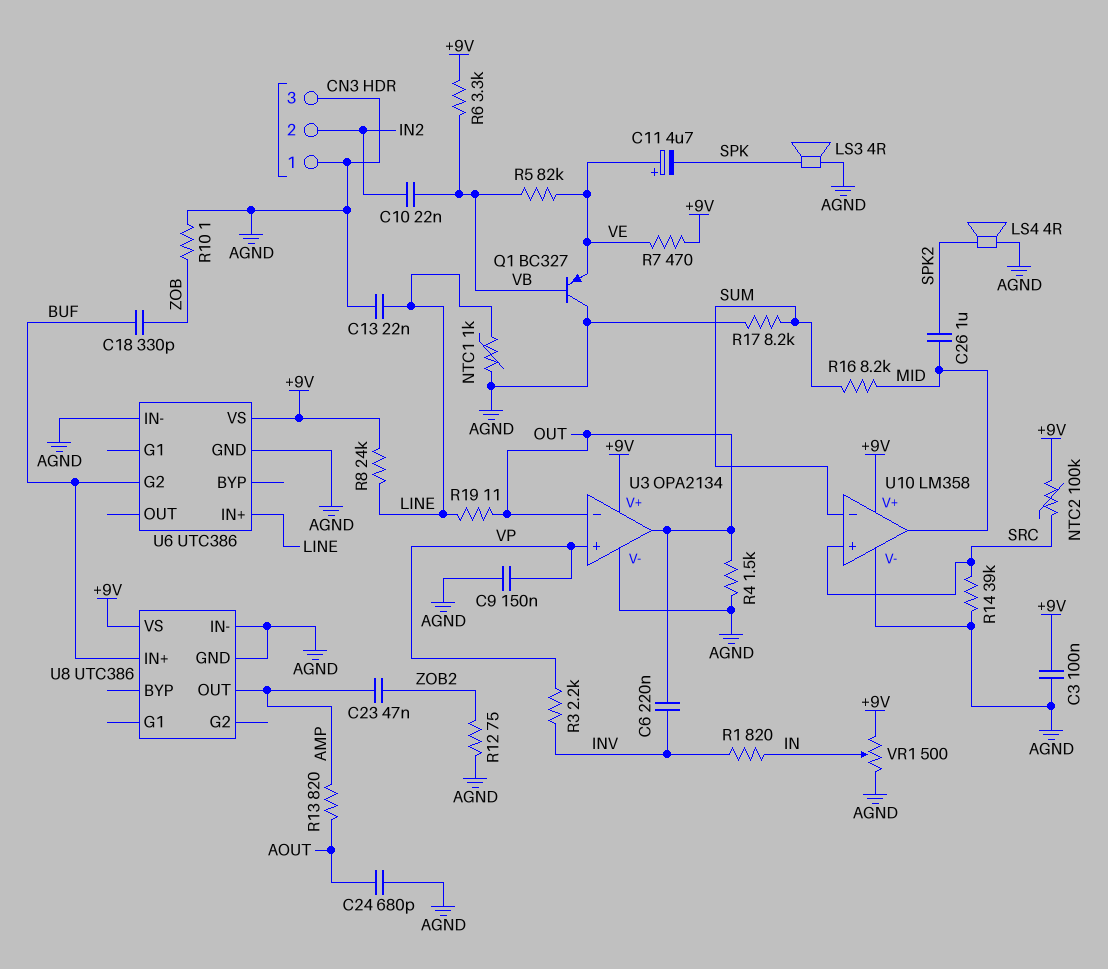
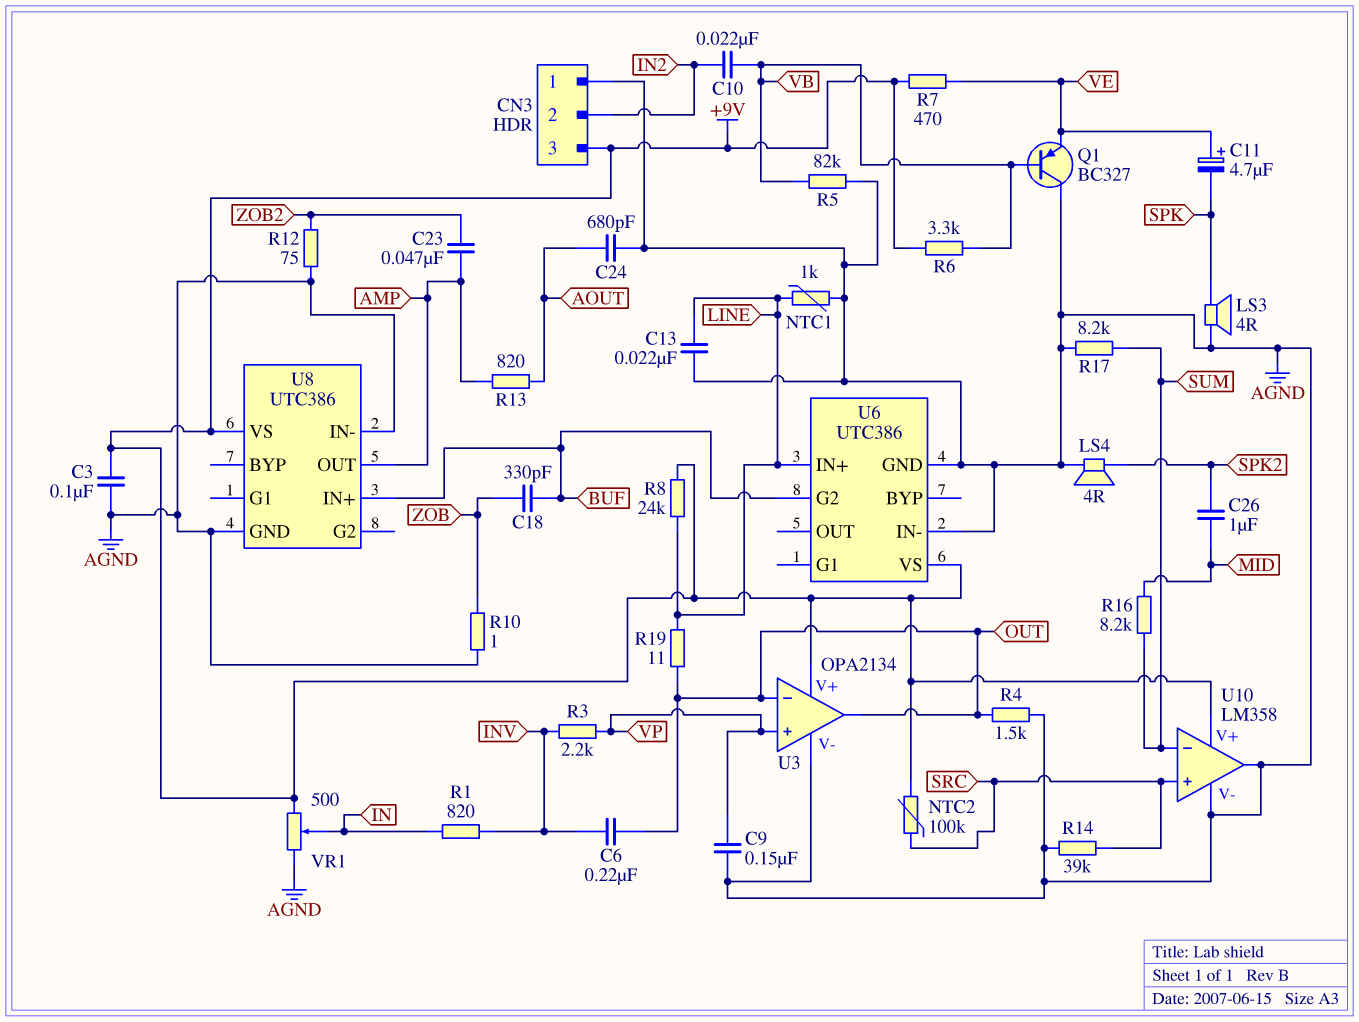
CN3 pin 3: AGND -> +9V
R5: 82k (VB, VE) -> 82k (AGND, VB)
U10 pin out: MID -> AGND

